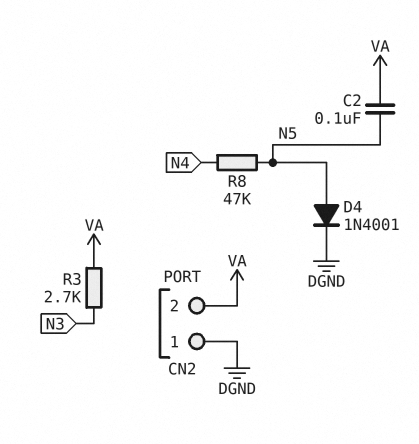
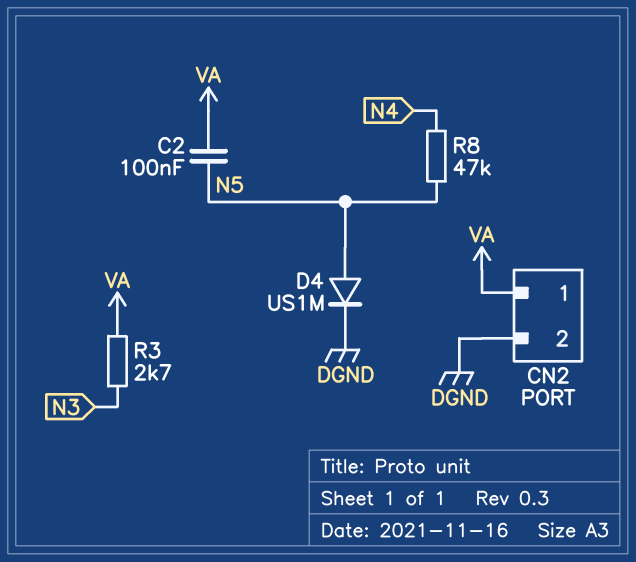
CN2 pin 1: DGND -> VA
CN2 pin 2: VA -> DGND
D4: diode 1N4001 (A N5, K DGND) -> diode US1M (A N5, K DGND)

